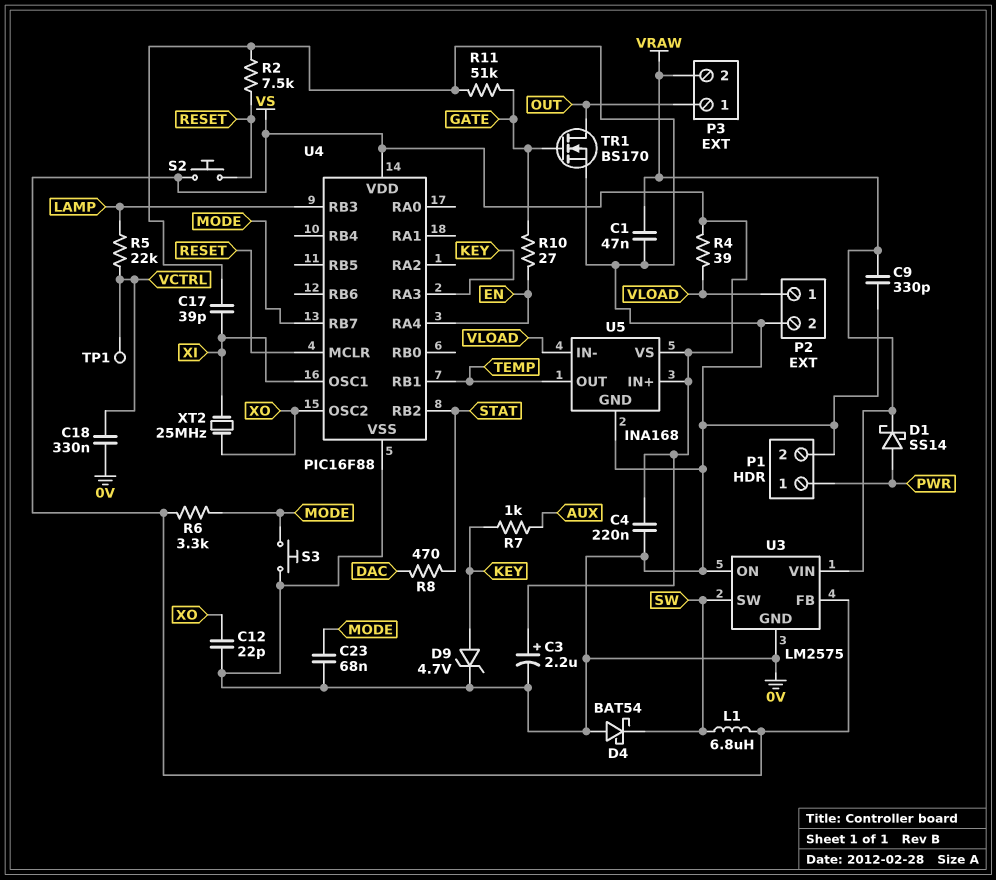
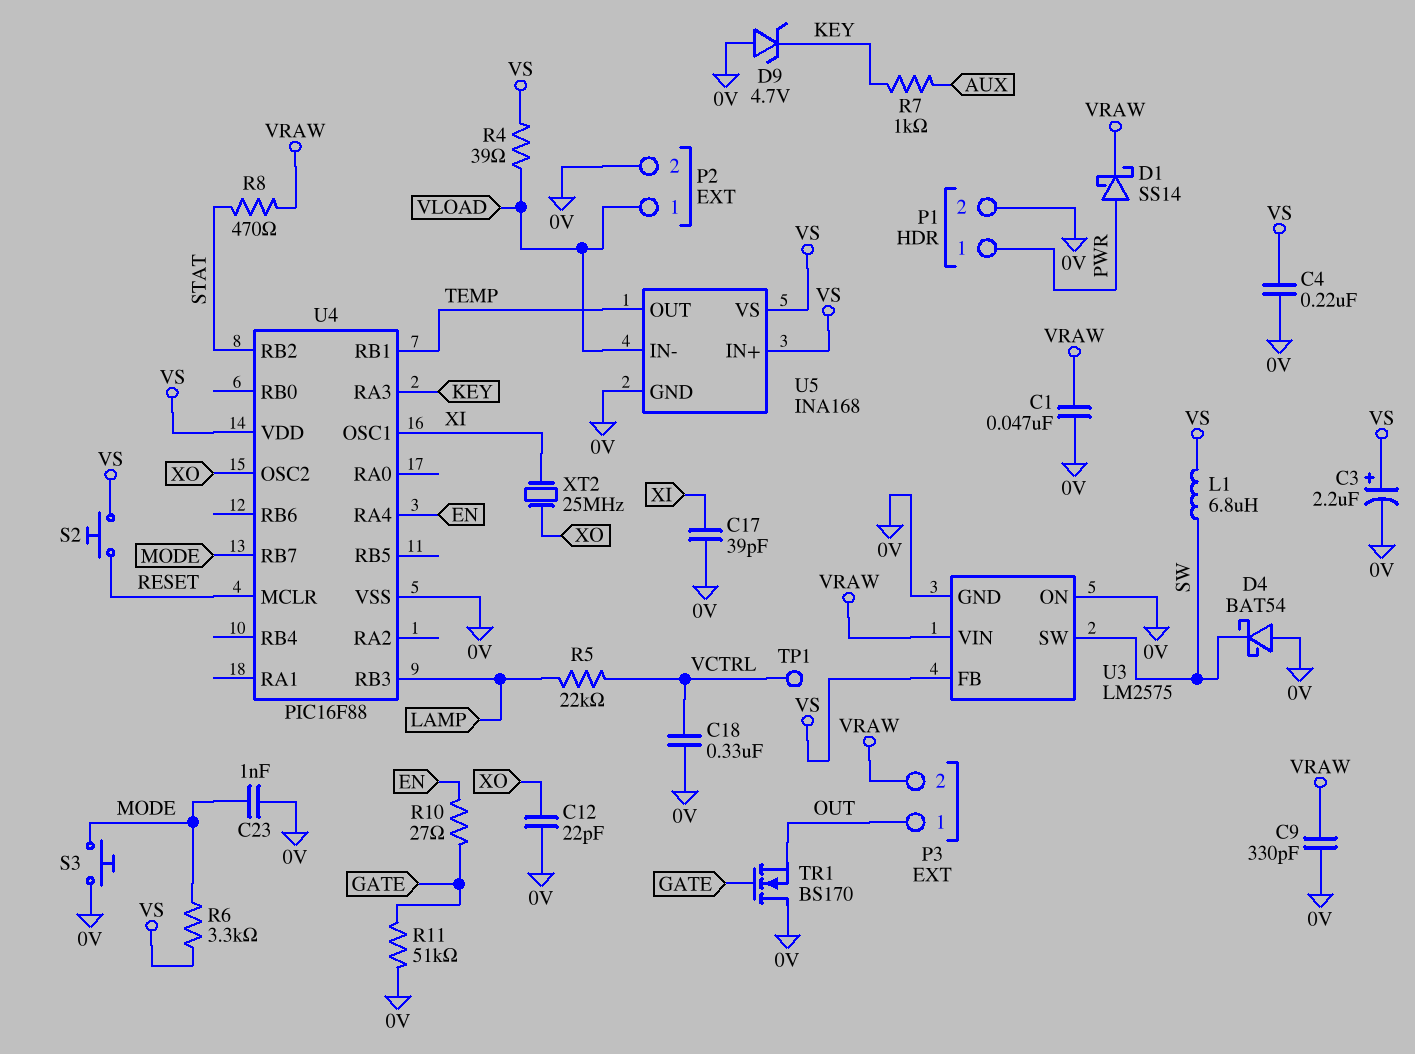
C23: 68nF (0V, MODE) -> 1nF (0V, MODE)
D9: zener 4.7V (A KEY, K 0V) -> zener 4.7V (A 0V, K KEY)
R2: 7.5k (0V, RESET) -> none
R8: 470 (DAC, STAT) -> 470 (STAT, VRAW)
TR1: NMOS BS170 (G GATE, D OUT, S 0V) -> NMOS BS170 (G GATE, D 0V, S OUT)

